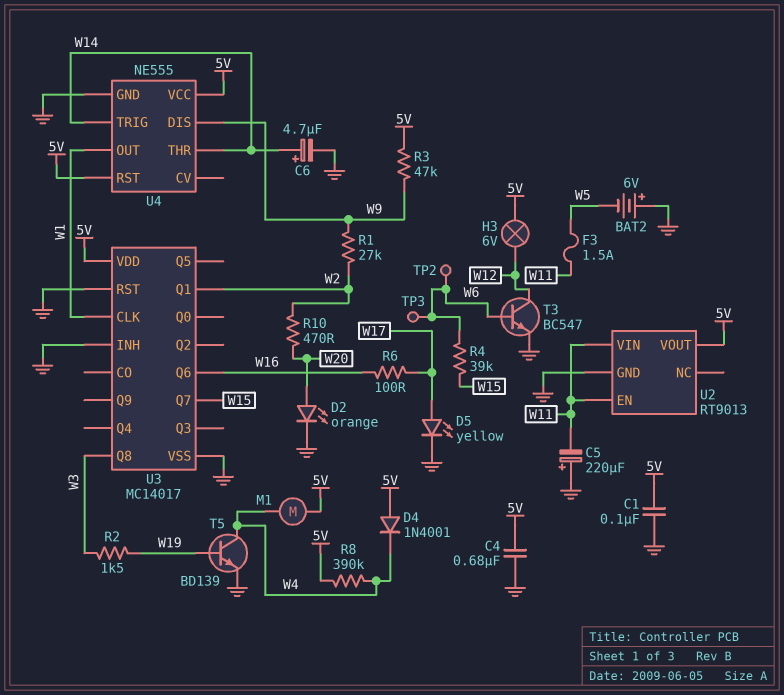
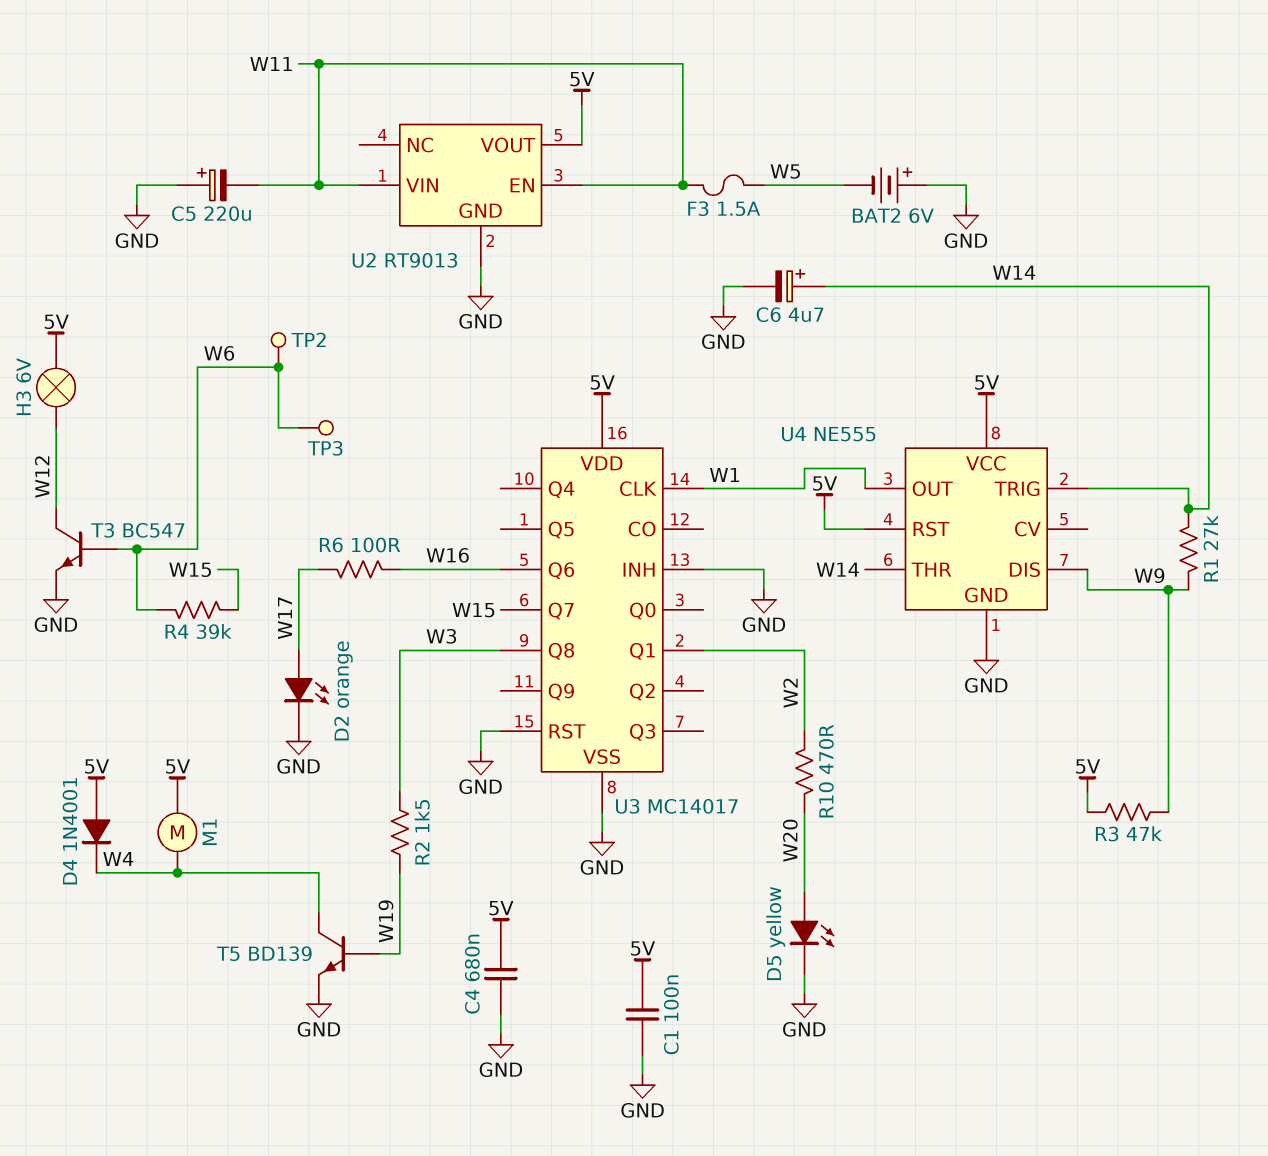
D2: LED orange (A W20, K GND) -> LED orange (A W17, K GND)
D5: LED yellow (A W17, K GND) -> LED yellow (A W20, K GND)
R1: 27k (W2, W9) -> 27k (W9, W14)
R8: 390k (5V, W4) -> none

